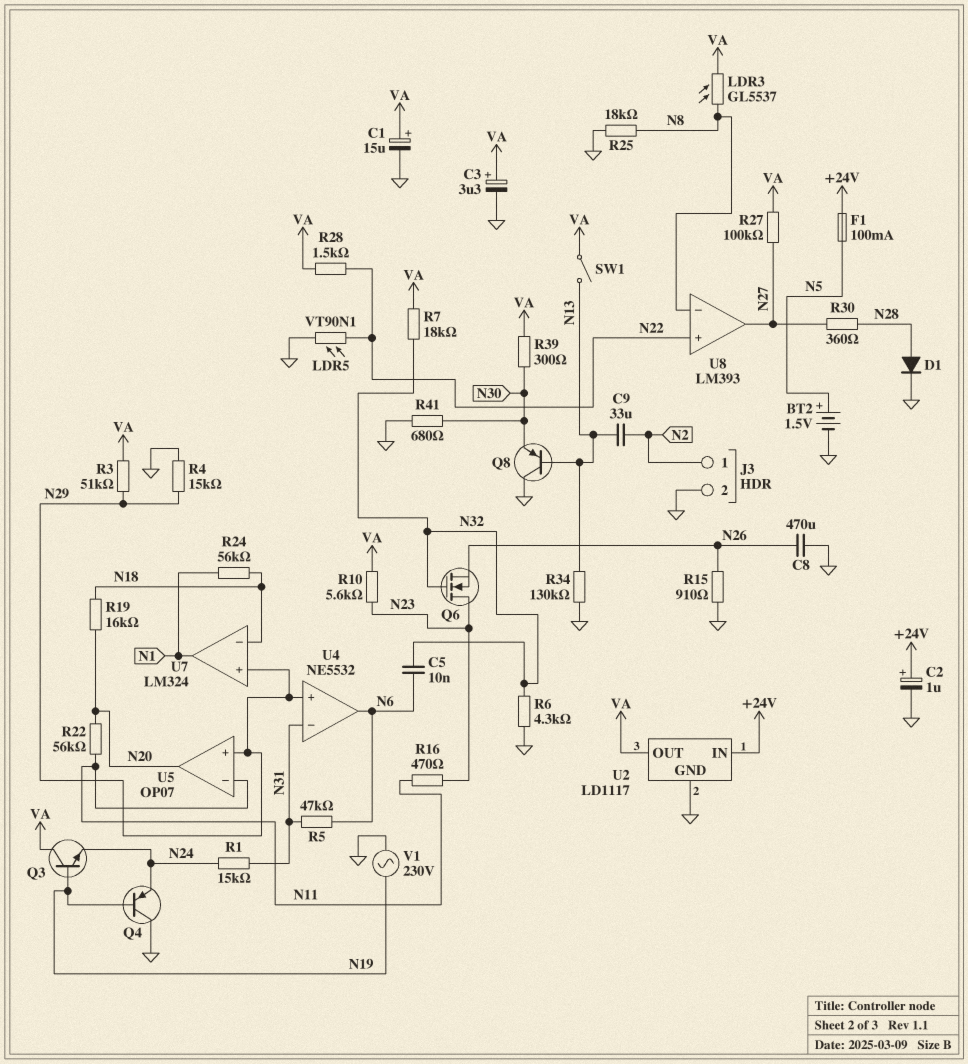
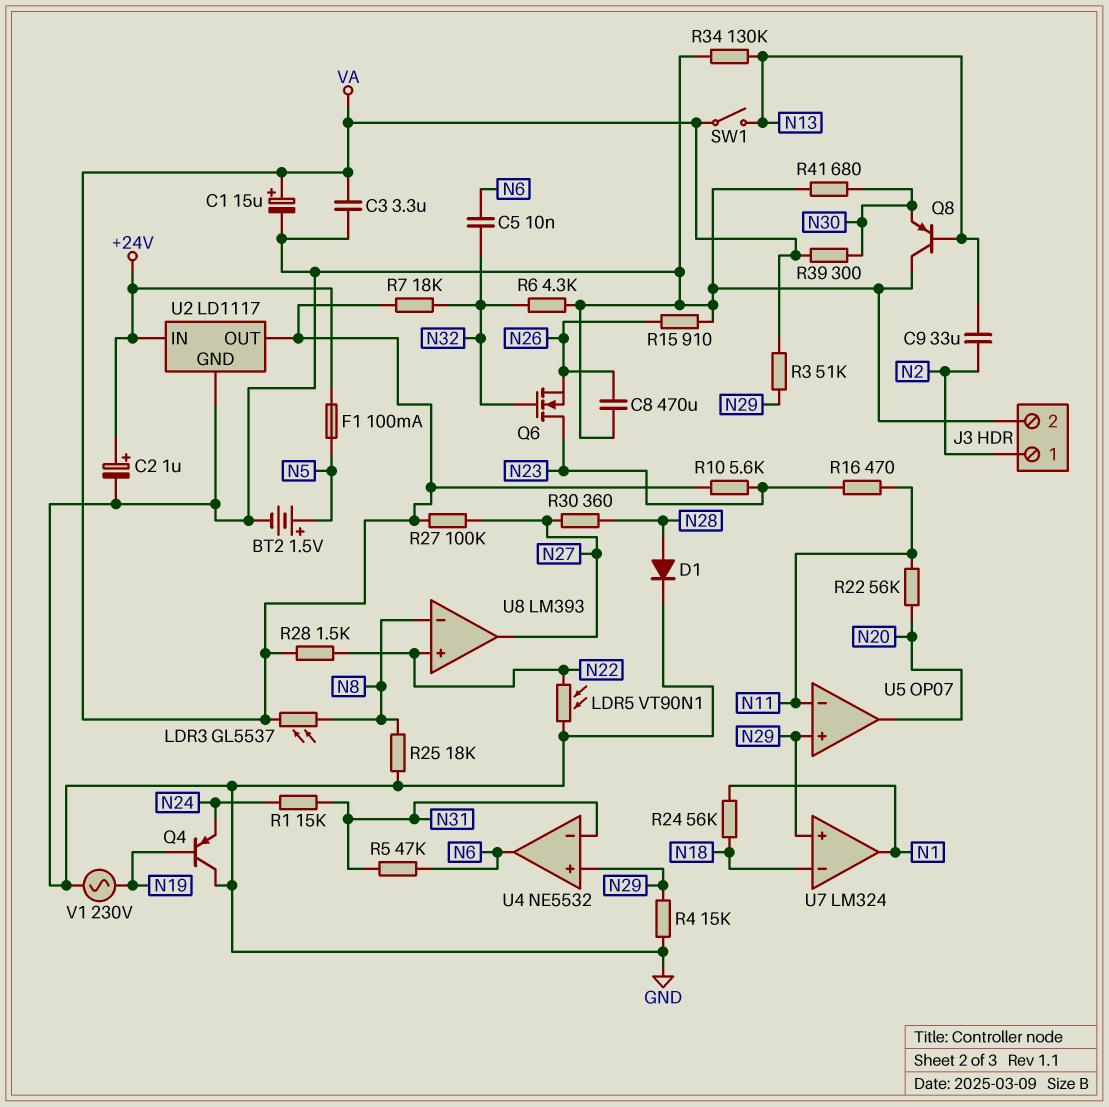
C3: 3.3uF (plus VA, minus GND) -> 3.3uF (GND, VA)
Q3: NPN (B N19, C VA, E N24) -> none
R19: 16k (N18, N20) -> none

